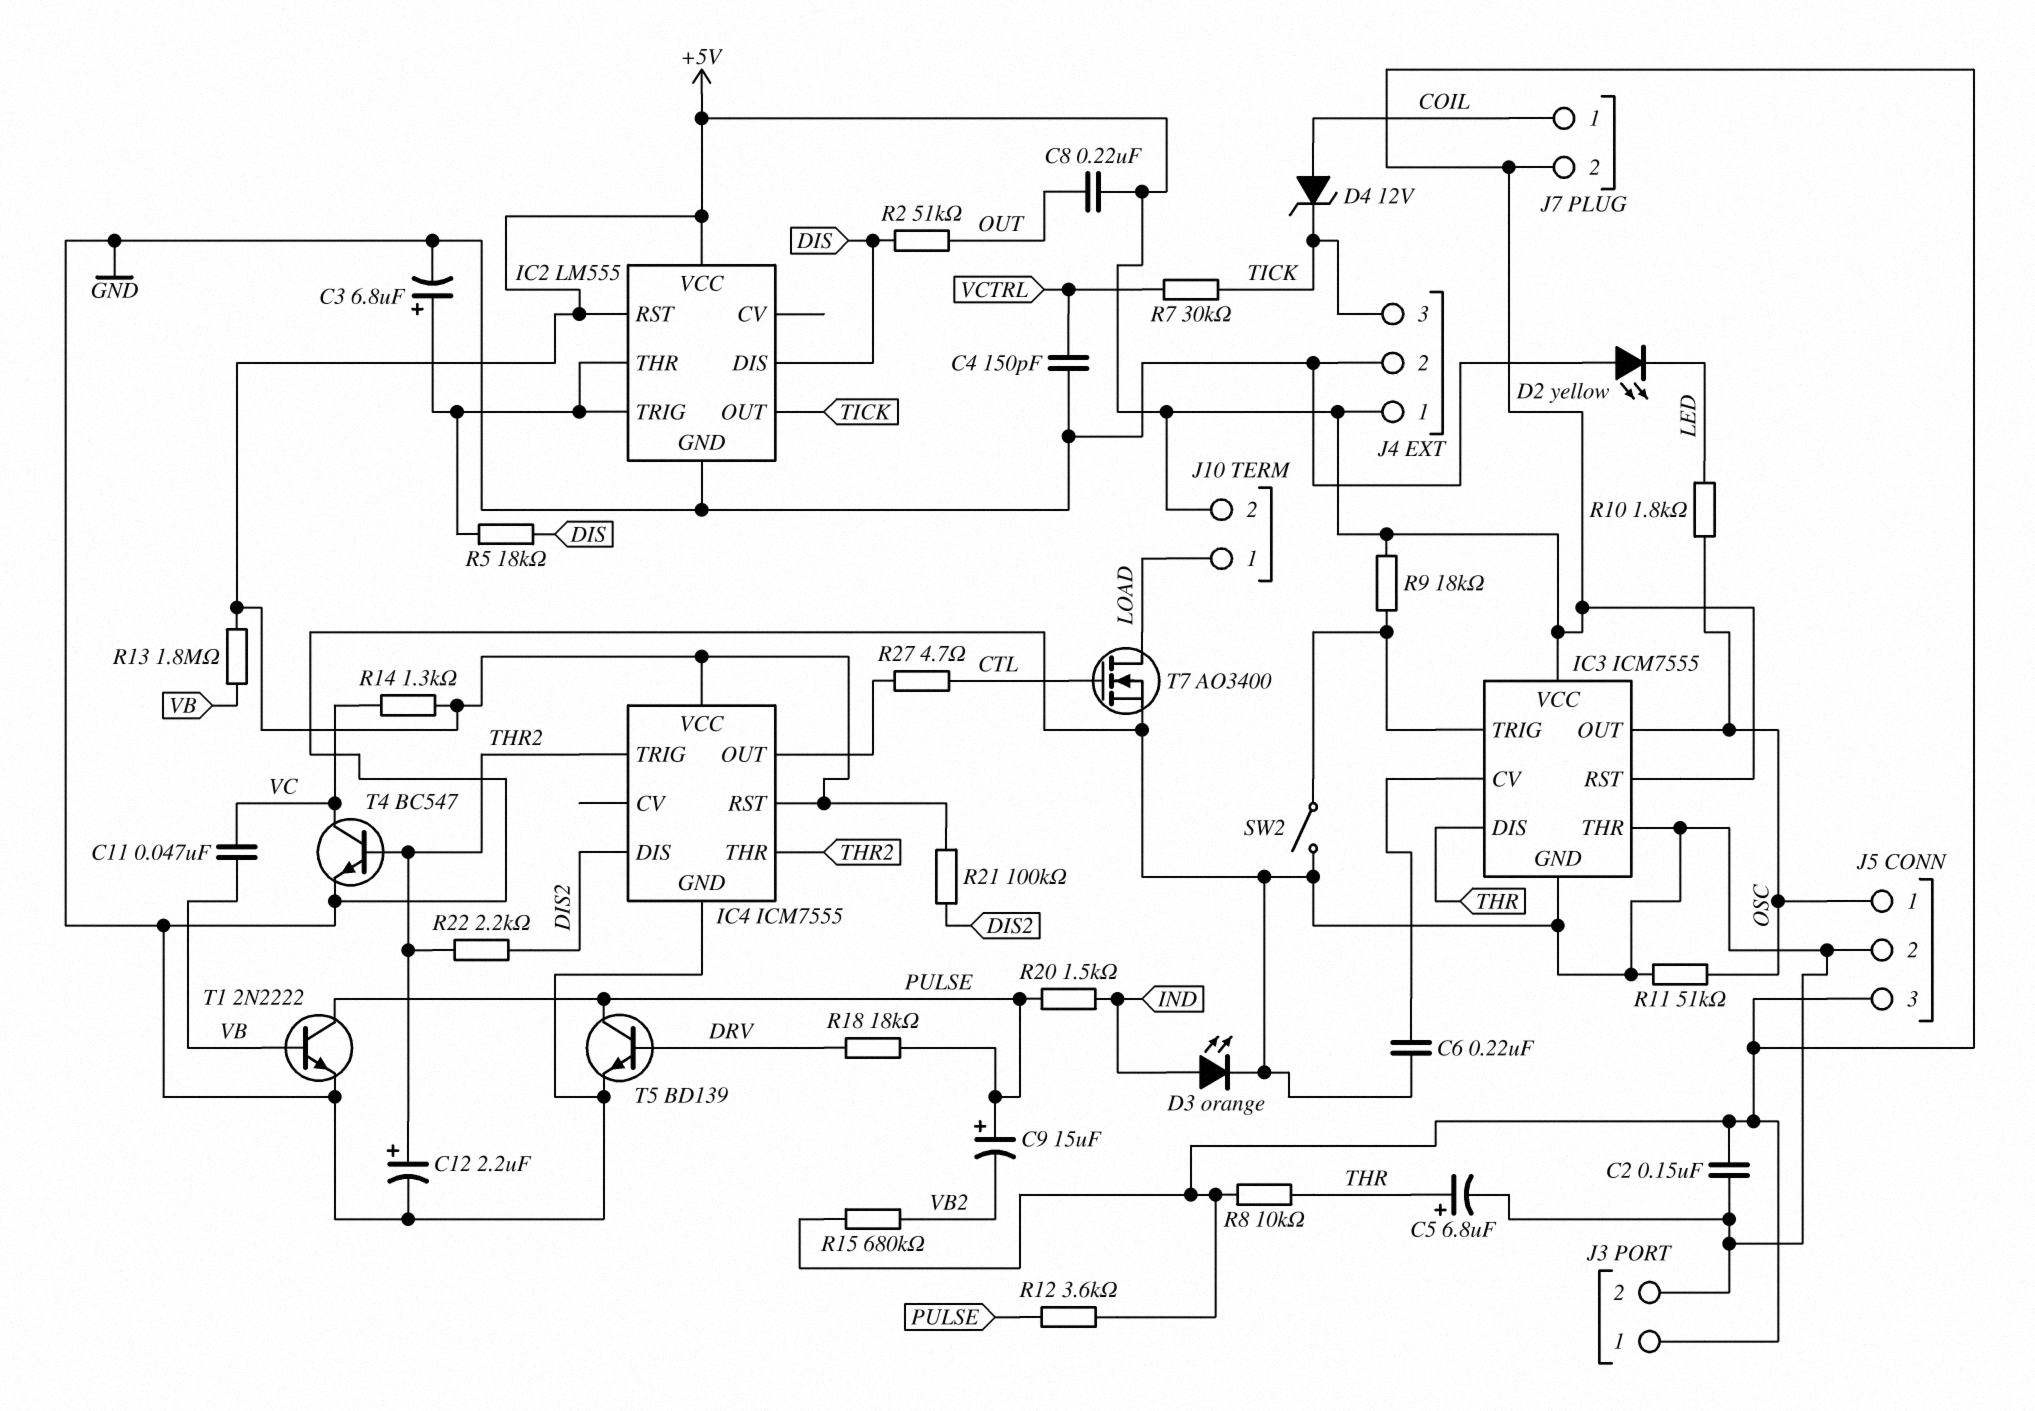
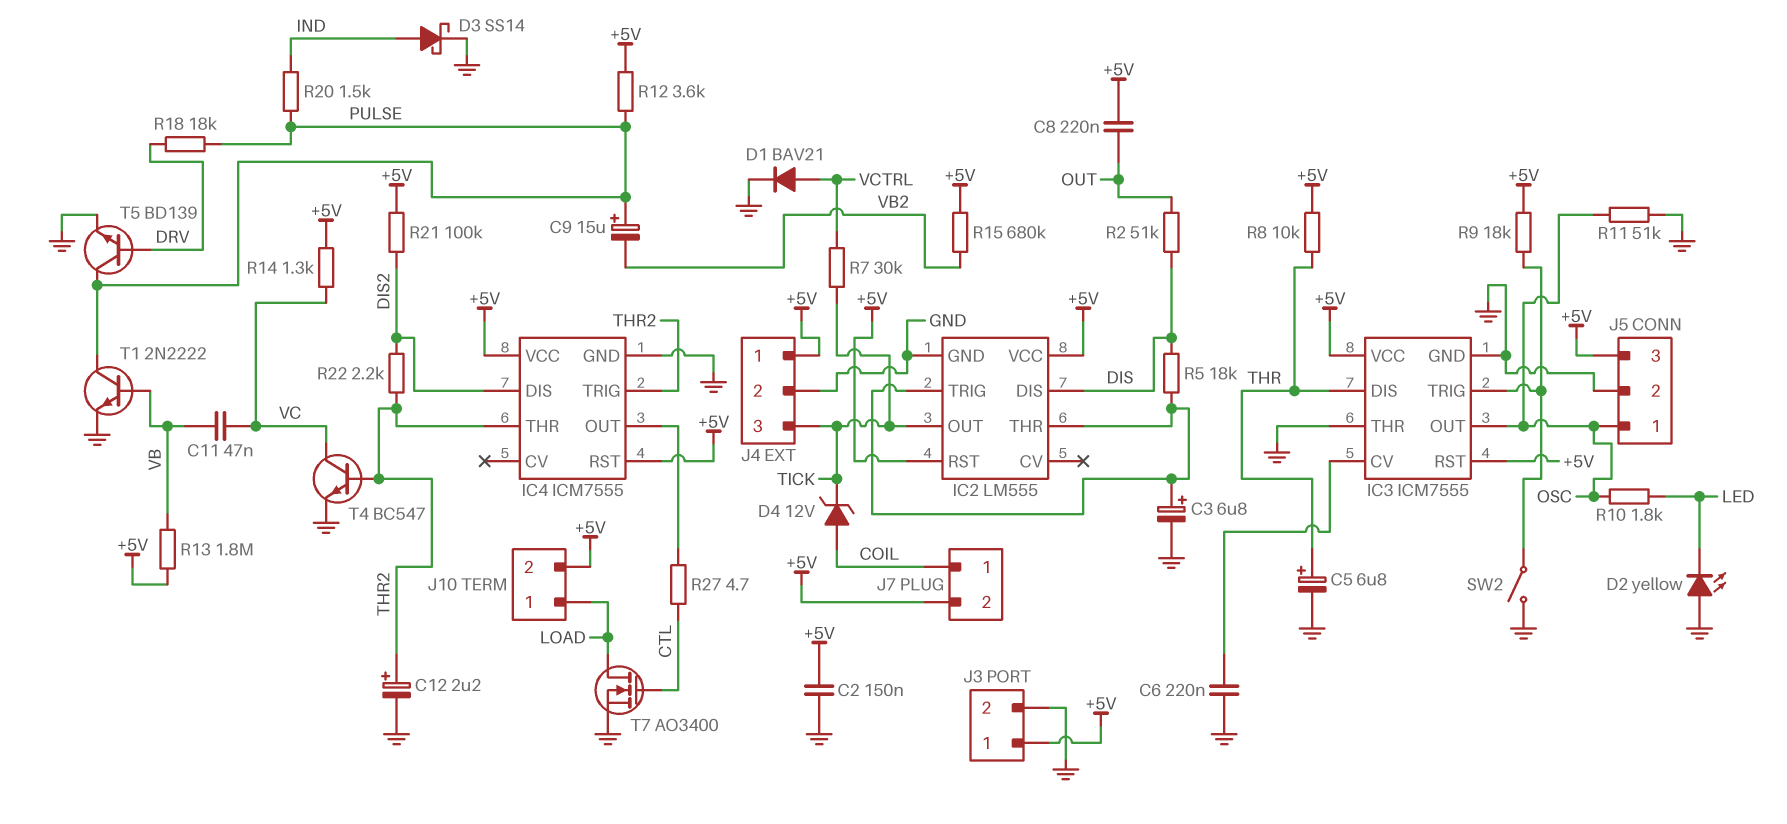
C4: 150pF (GND, VCTRL) -> none
D1: none -> diode BAV21 (A VCTRL, K GND)
D3: LED orange (A IND, K GND) -> schottky SS14 (A IND, K GND)

